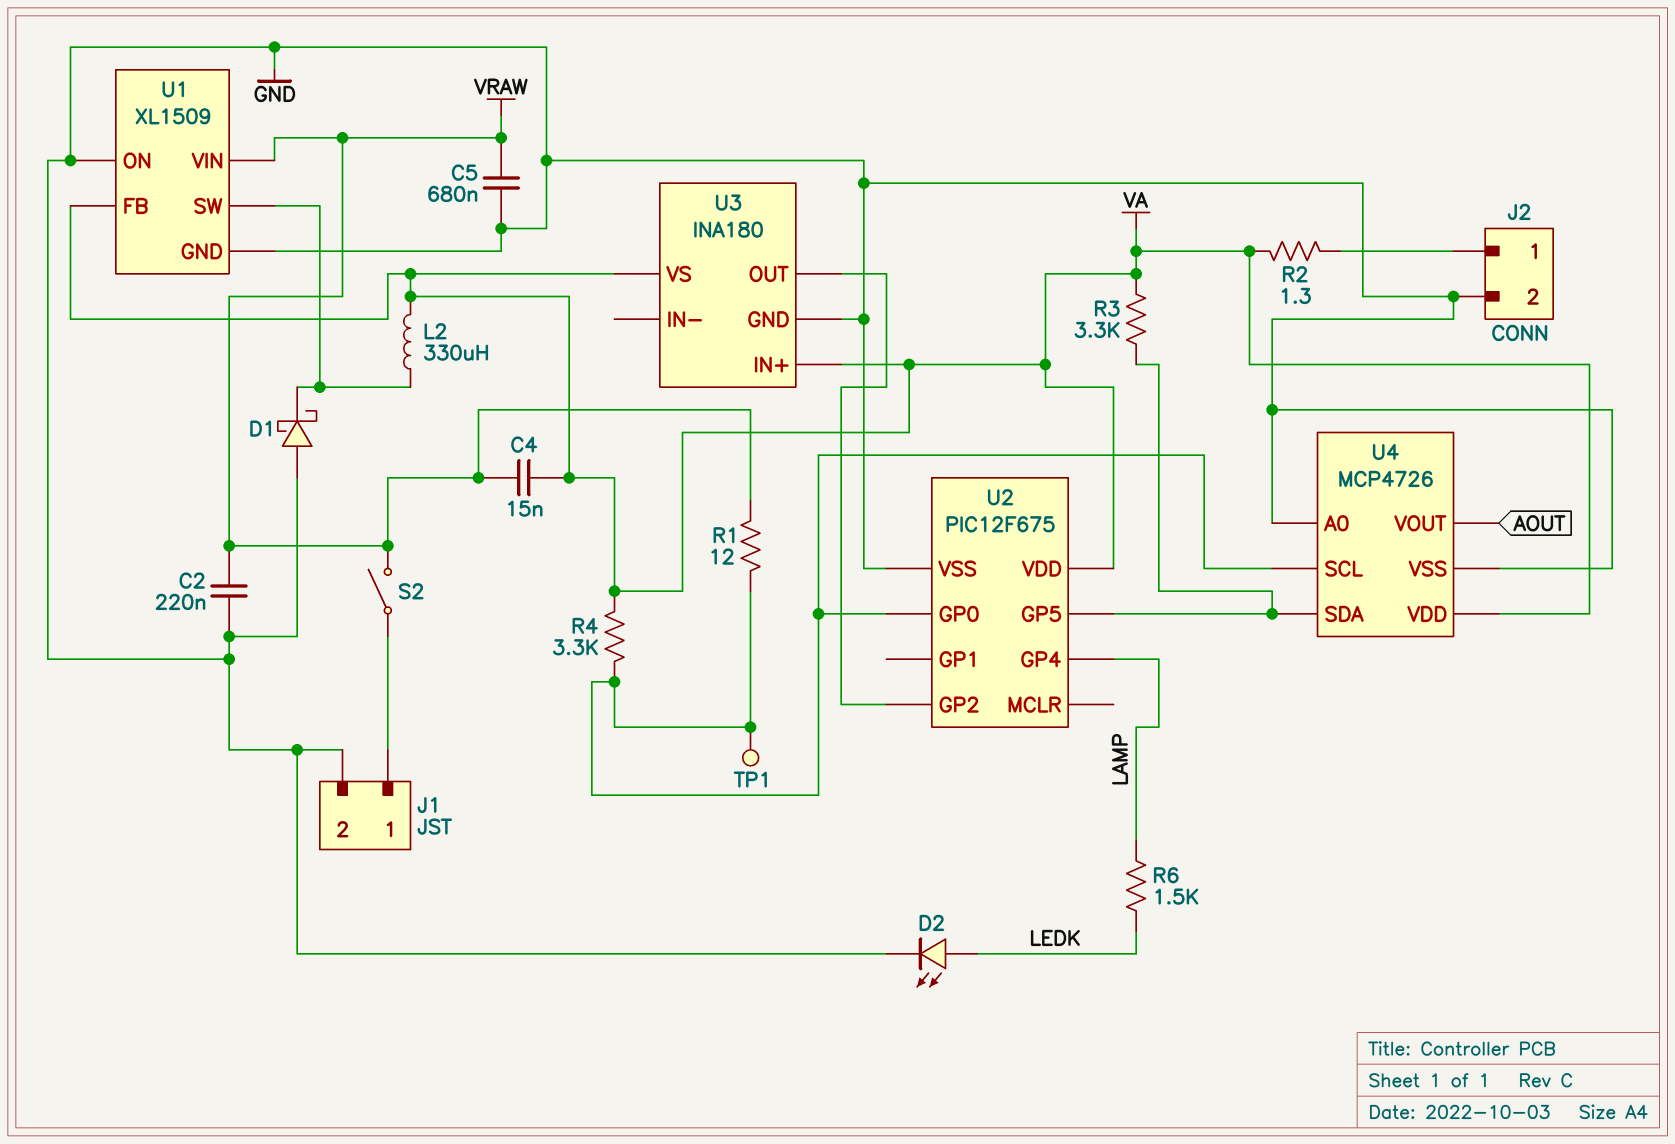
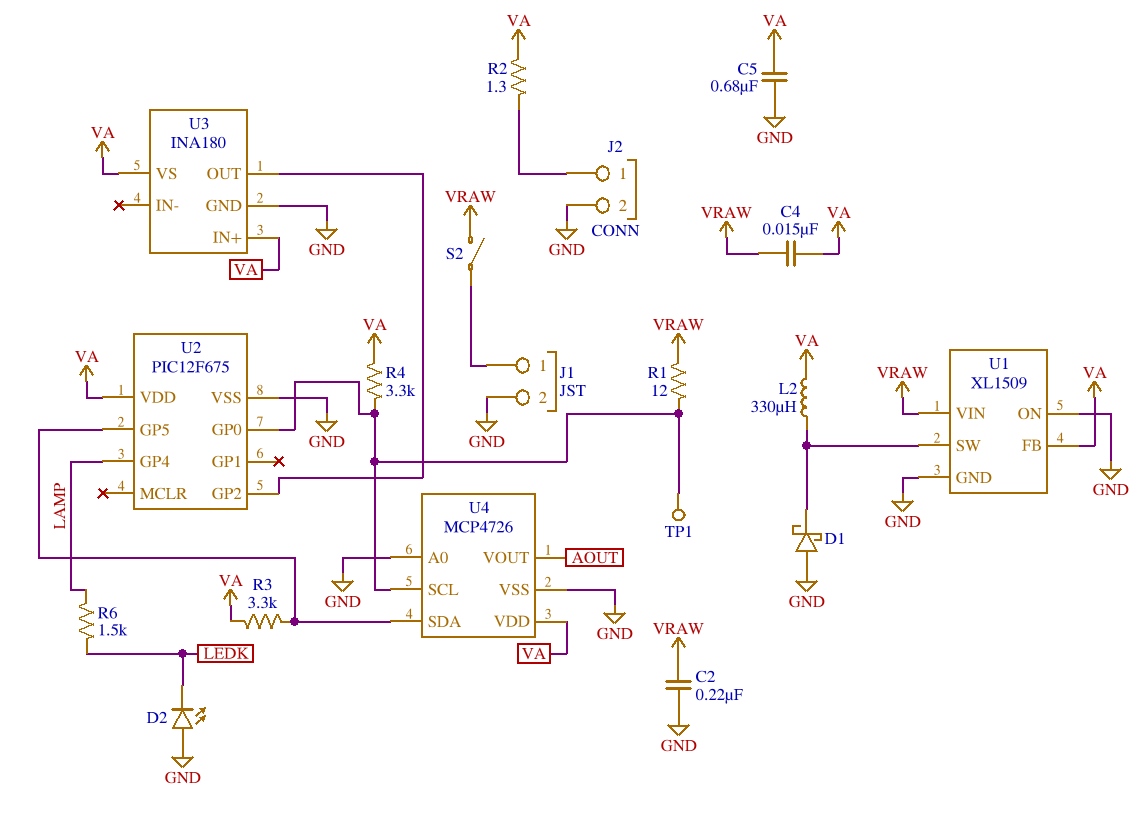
C5: 680nF (GND, VRAW) -> 680nF (GND, VA)
D2: LED (A LEDK, K GND) -> LED (A GND, K LEDK)

